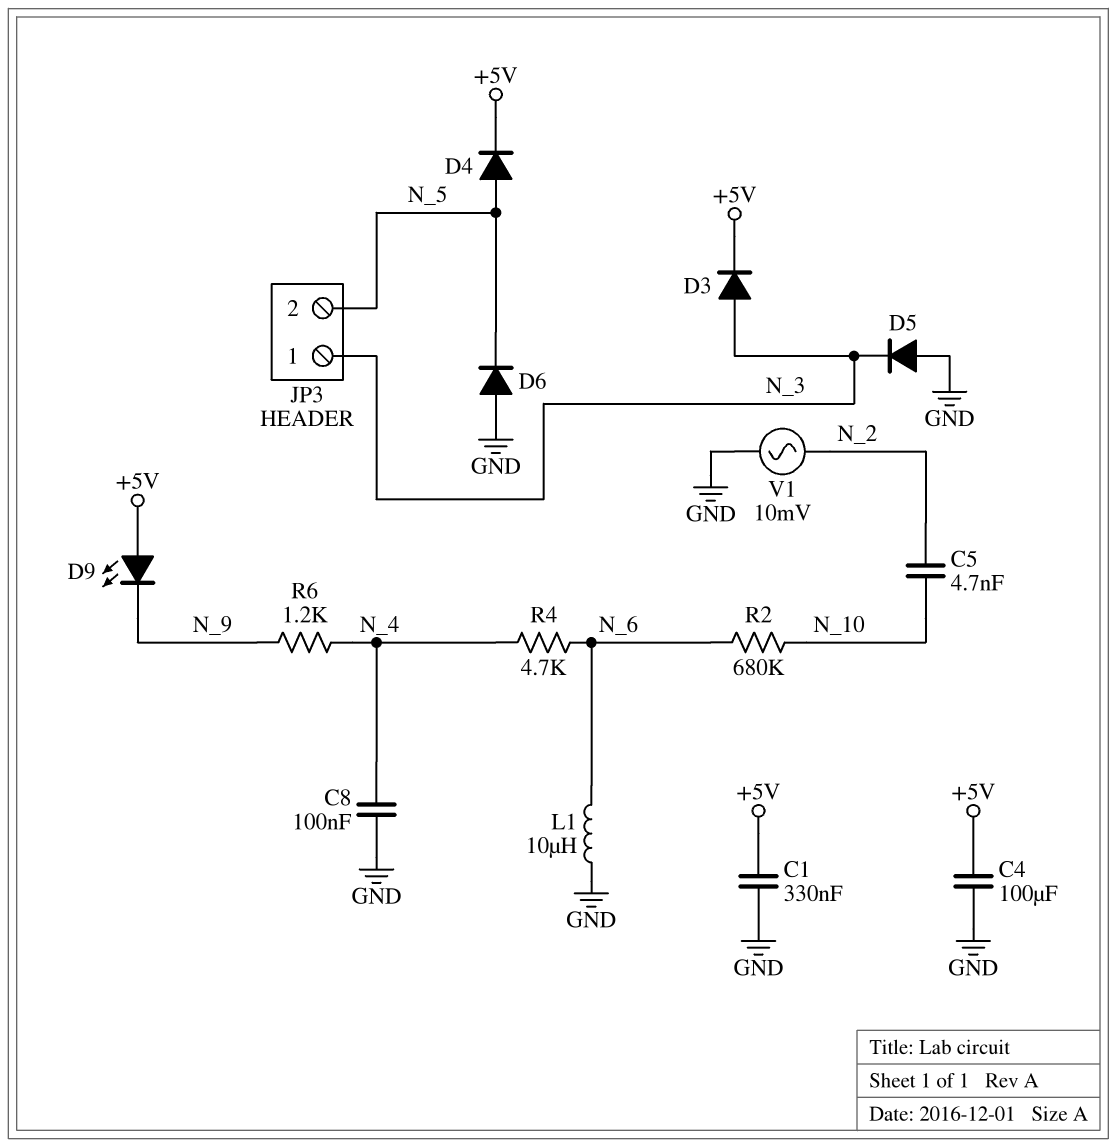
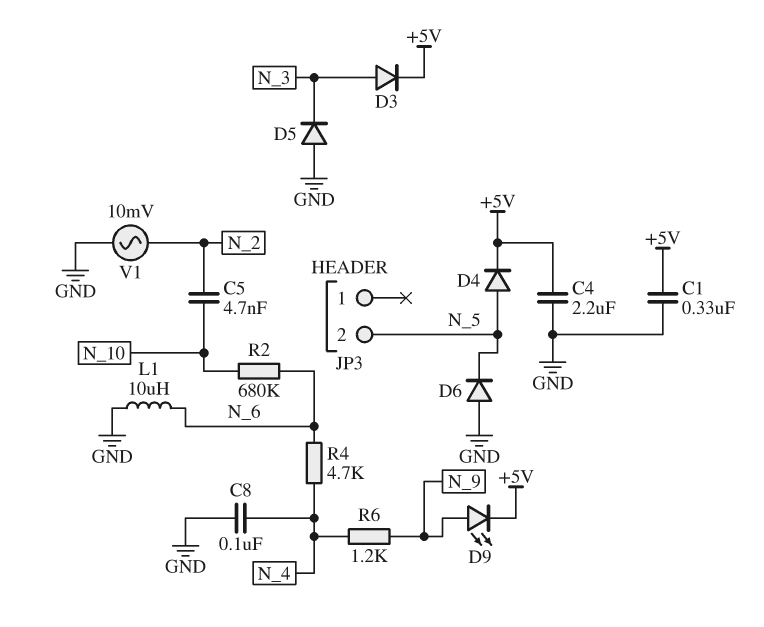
C4: 100uF (+5V, GND) -> 2.2uF (+5V, GND)
D9: LED (A +5V, K N_9) -> LED (A N_9, K +5V)
JP3 pin 1: N_3 -> none

